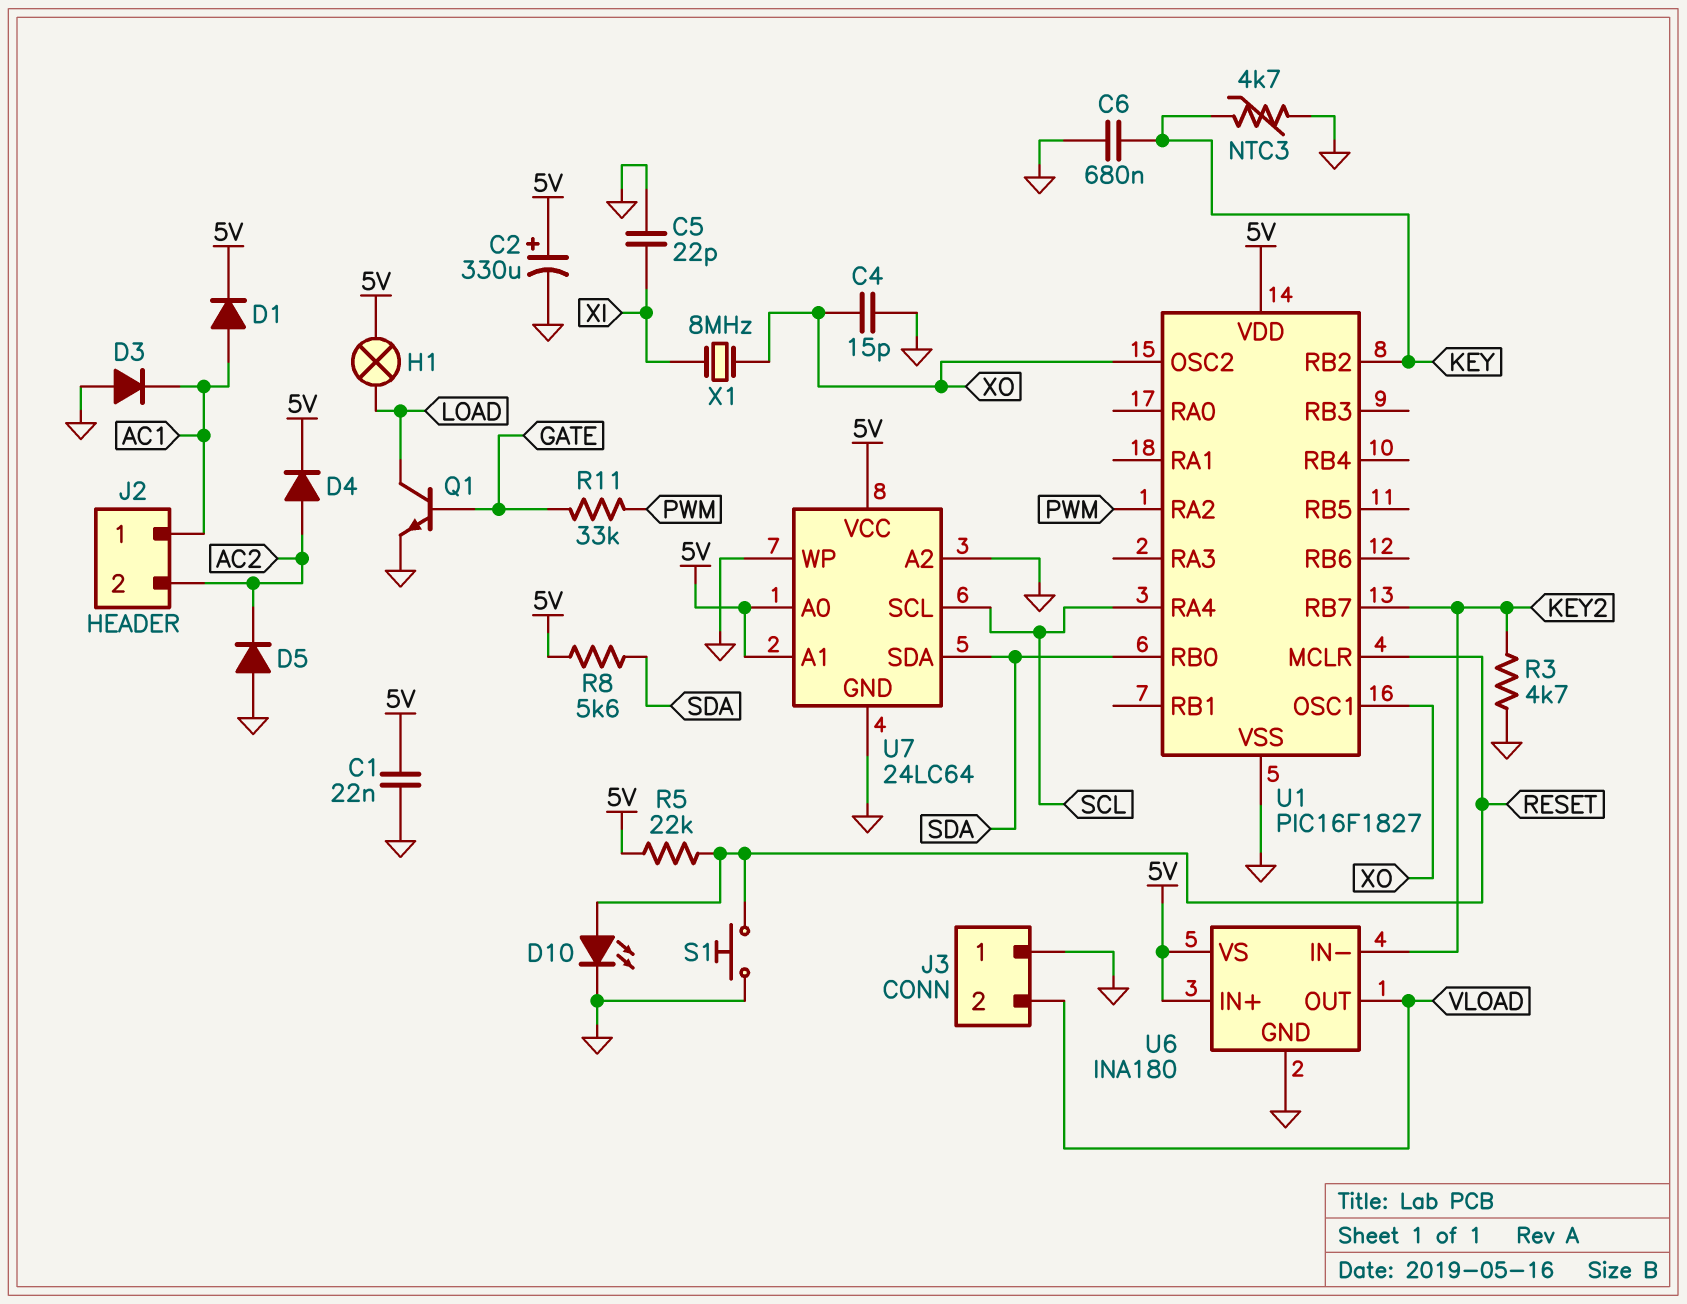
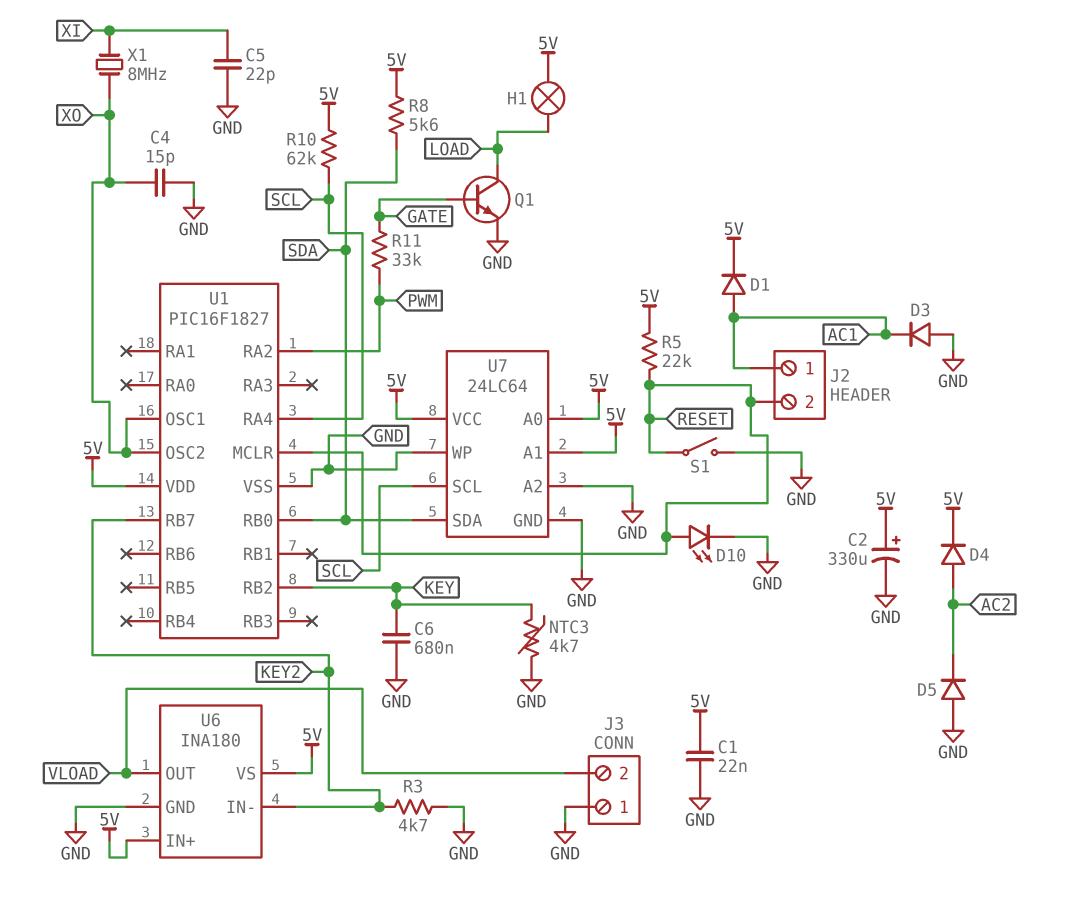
J2 pin 2: AC2 -> RESET
R10: none -> 62k (5V, SCL)
S1: button (GND, RESET) -> switch (GND, RESET)

